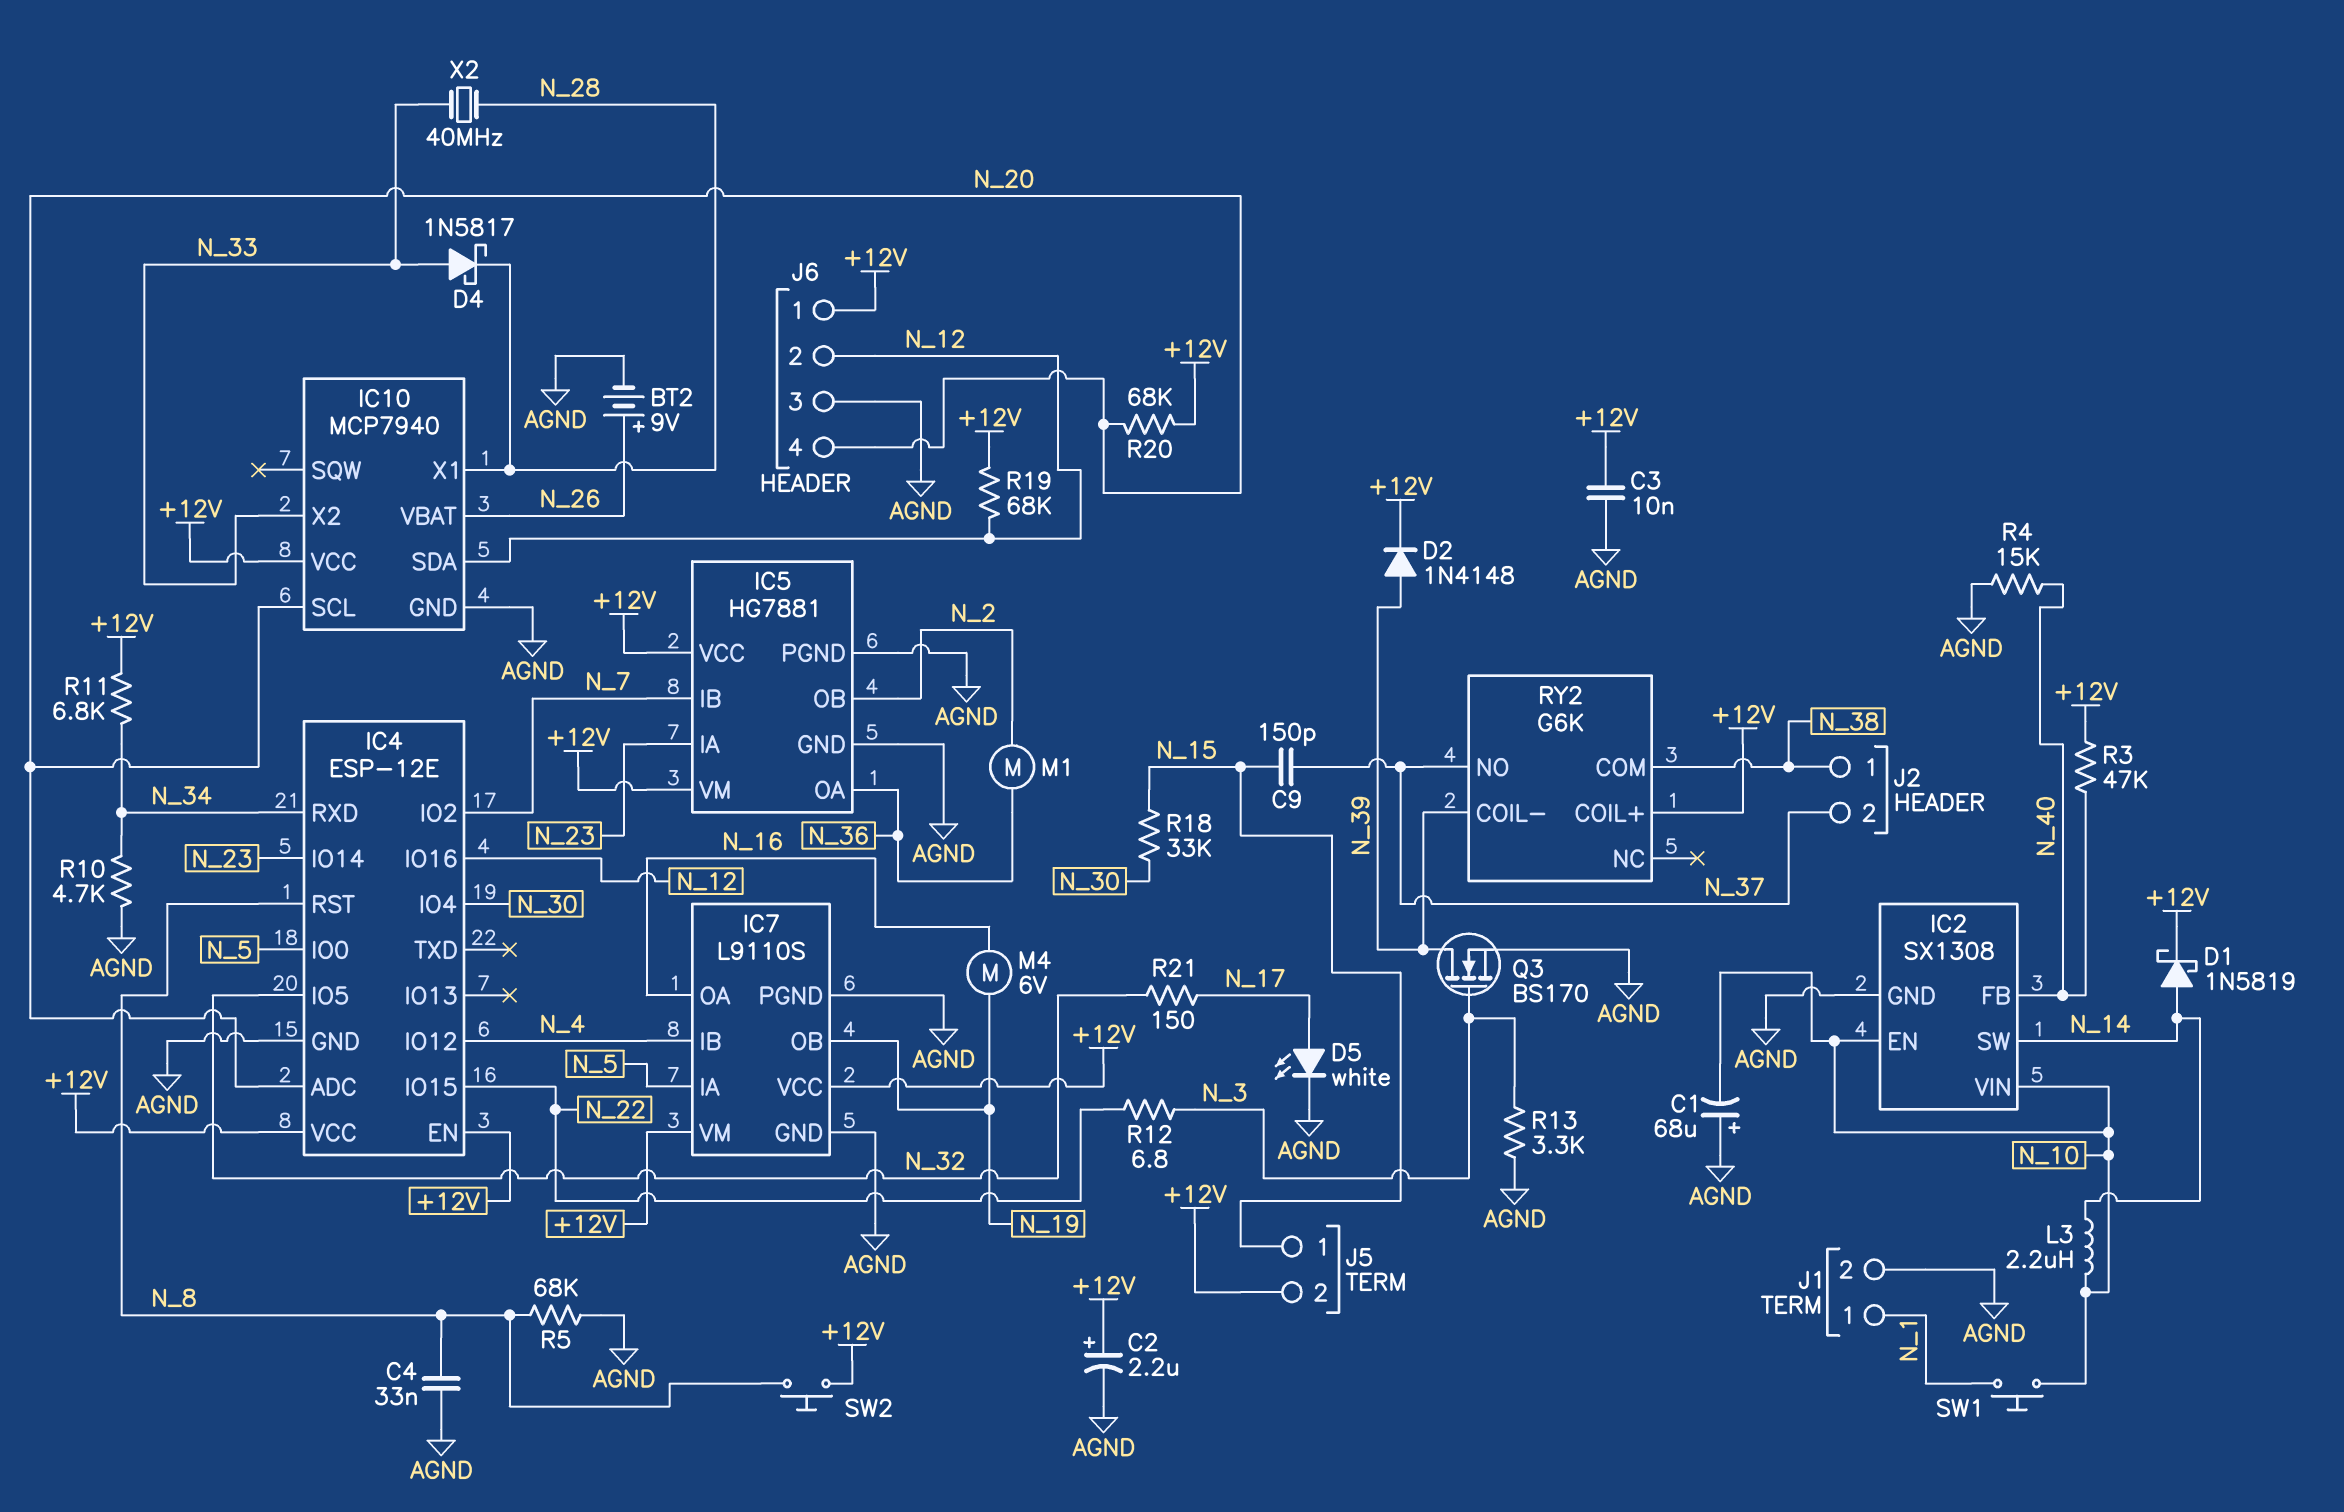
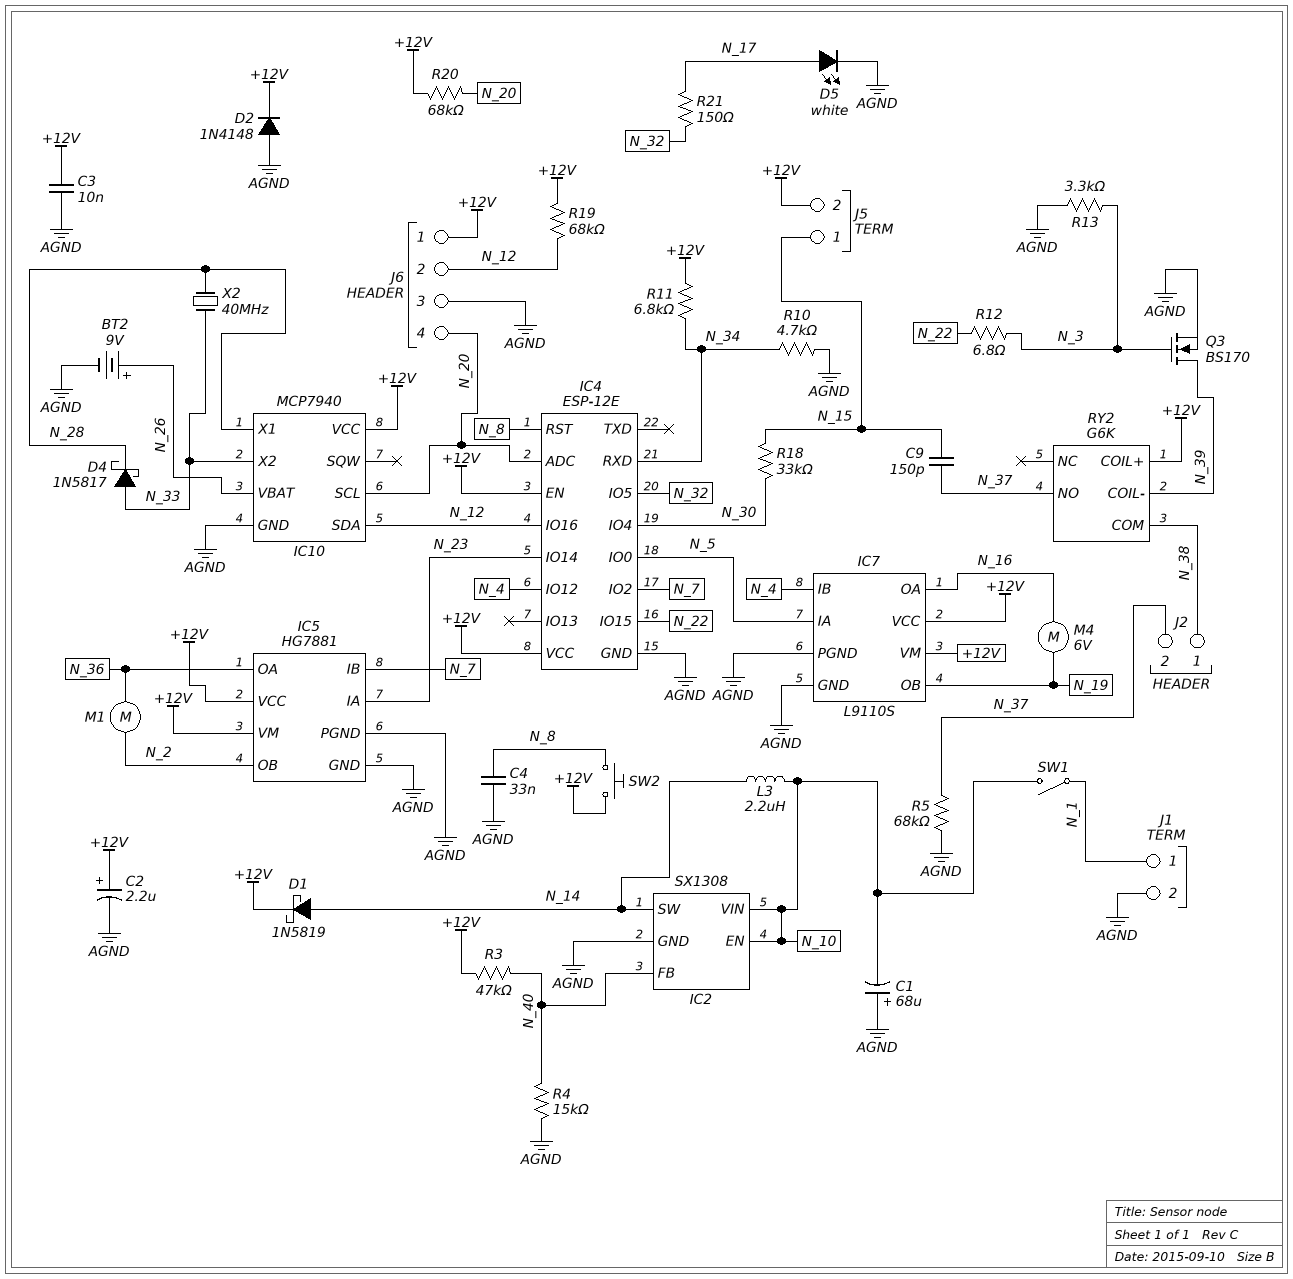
D2: diode 1N4148 (A N_39, K +12V) -> diode 1N4148 (A AGND, K +12V)
R5: 68k (AGND, N_8) -> 68k (AGND, N_37)
SW1: button (N_1, N_10) -> switch (N_1, N_10)

